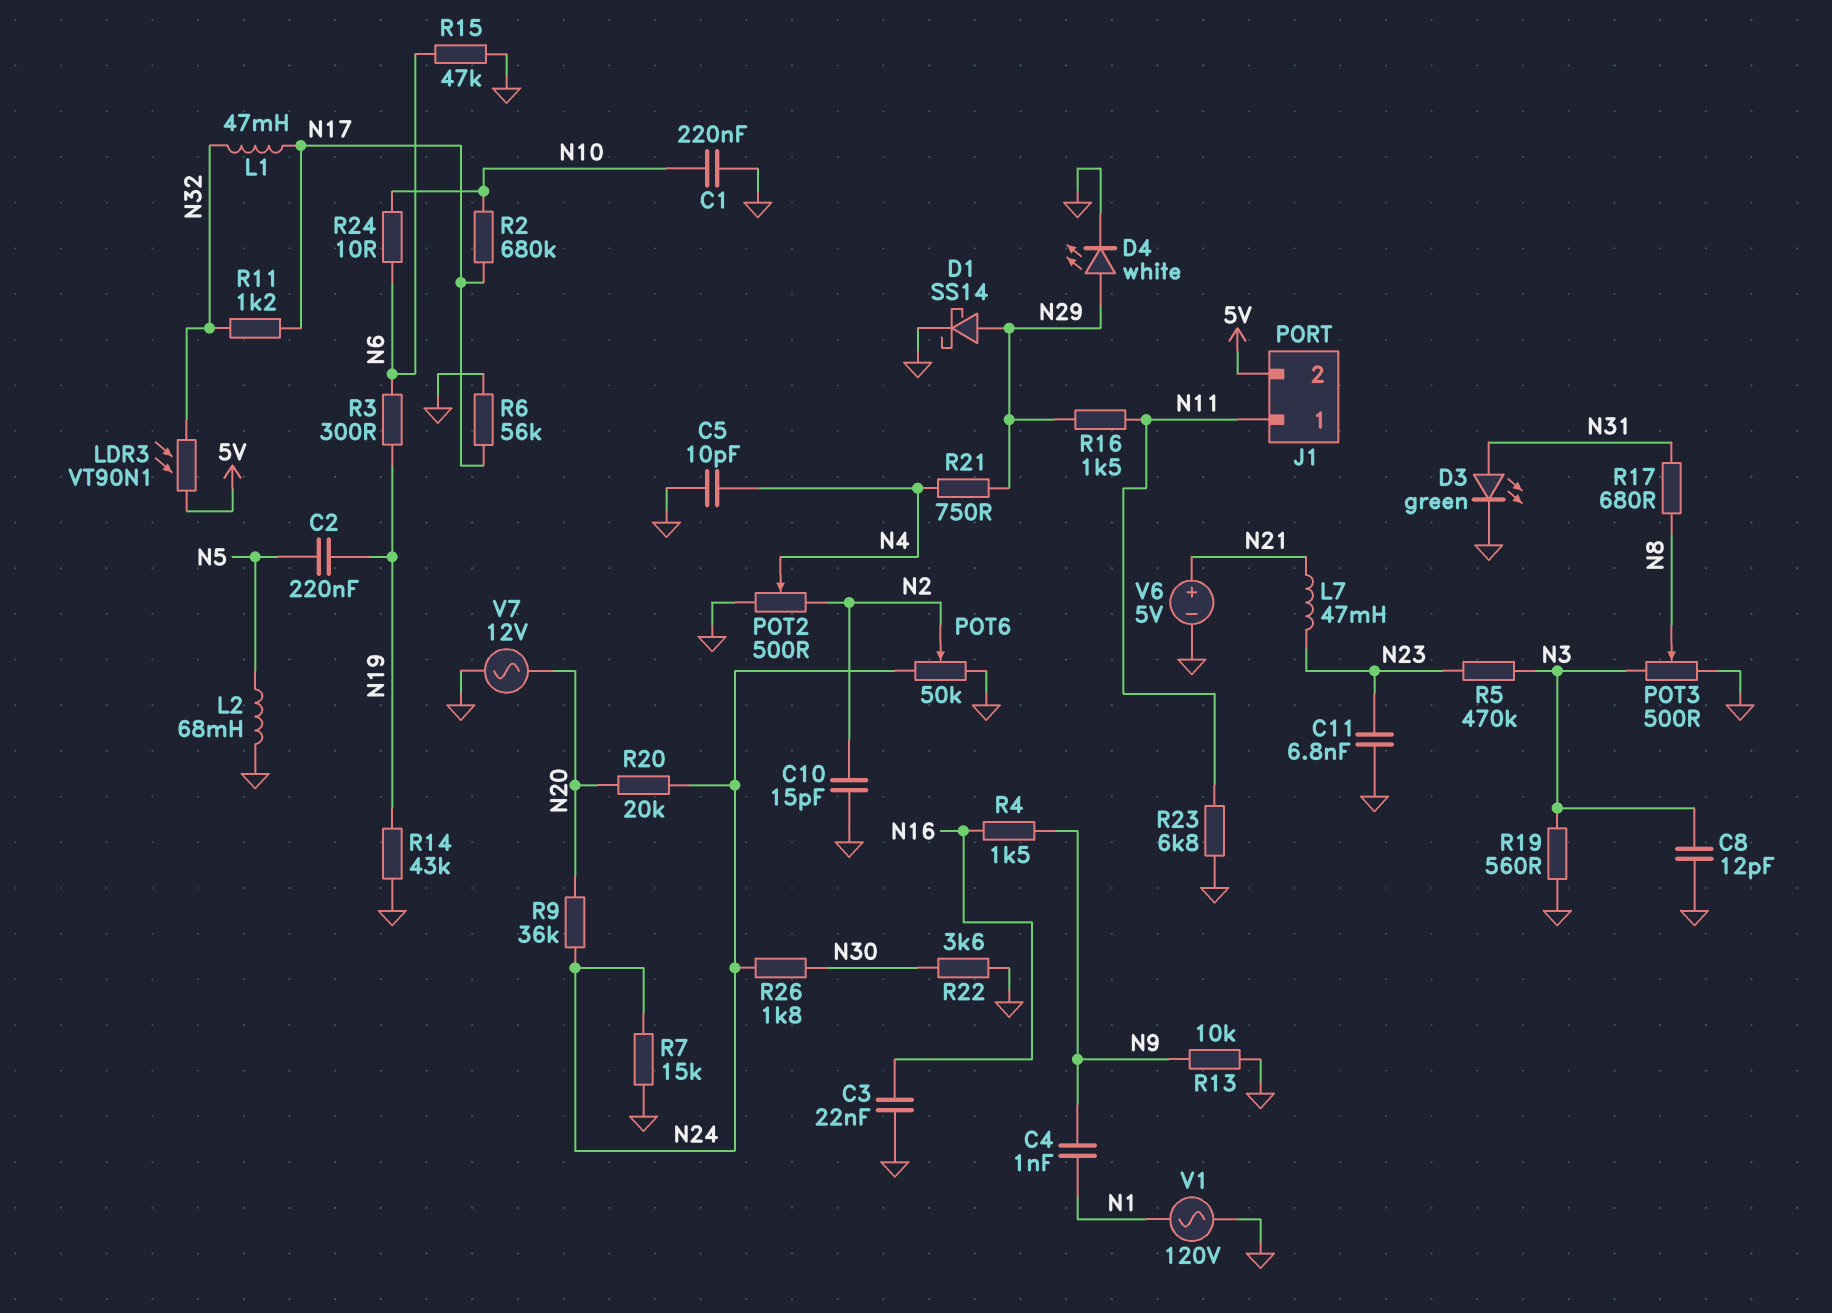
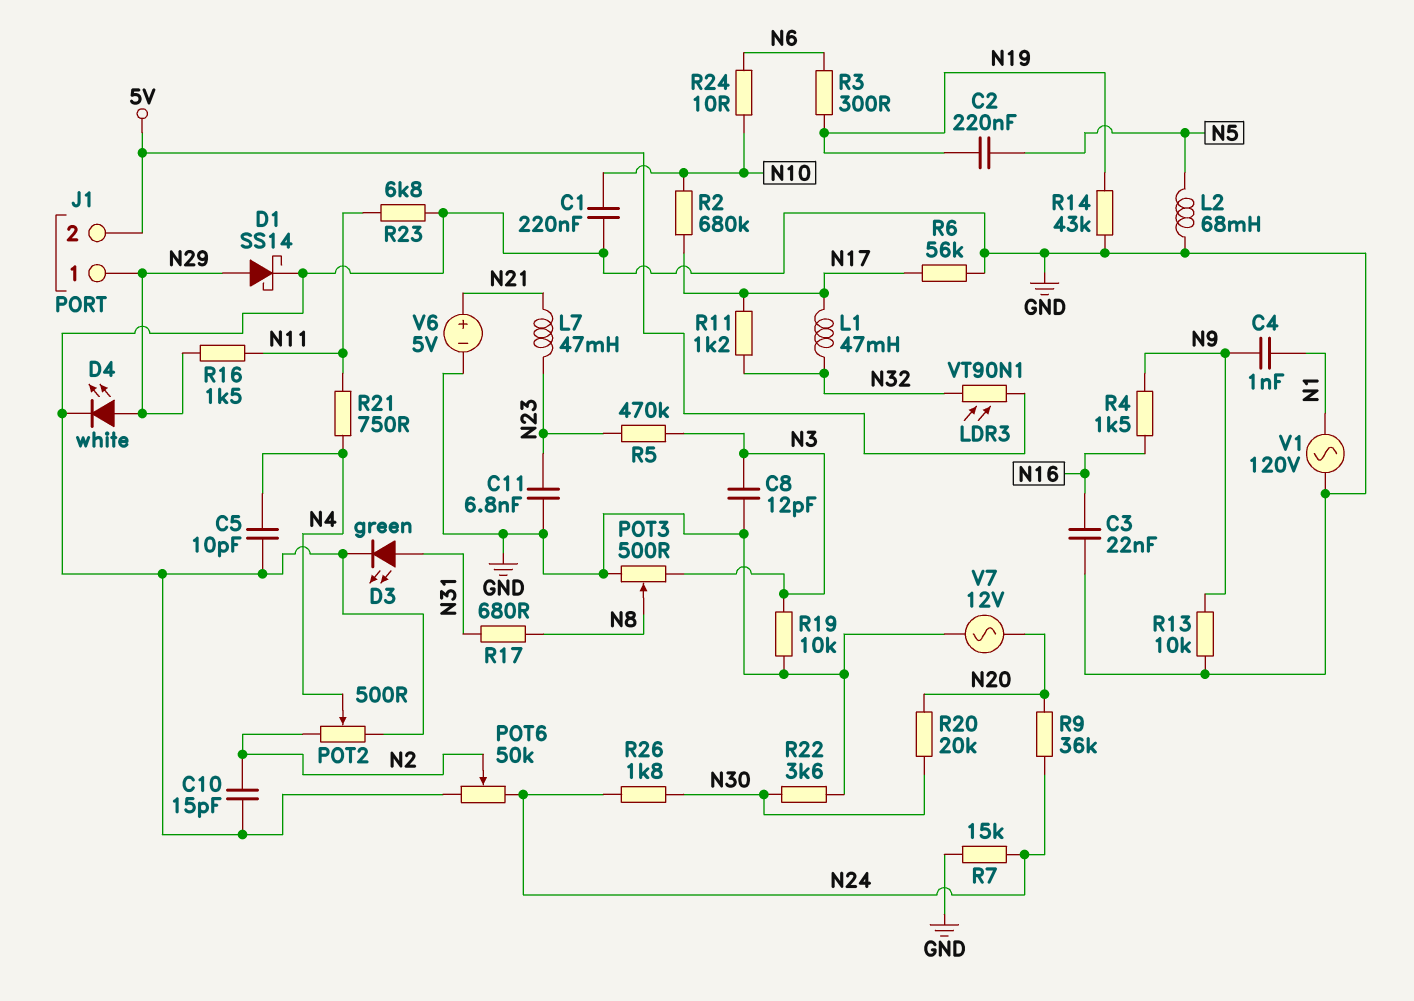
J1 pin 1: N11 -> N29
R15: 47k (GND, N6) -> none
R19: 560 (GND, N3) -> 10k (GND, N3)
R20: 20k (N20, N24) -> 20k (N20, N30)
R21: 750 (N4, N29) -> 750 (N4, N11)

